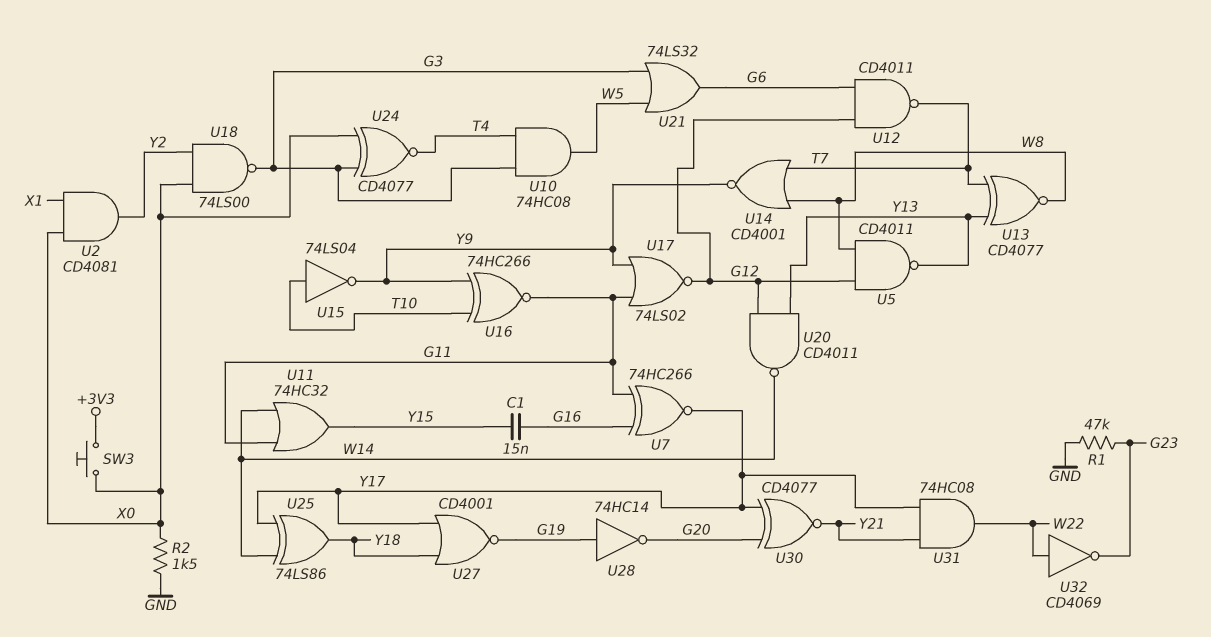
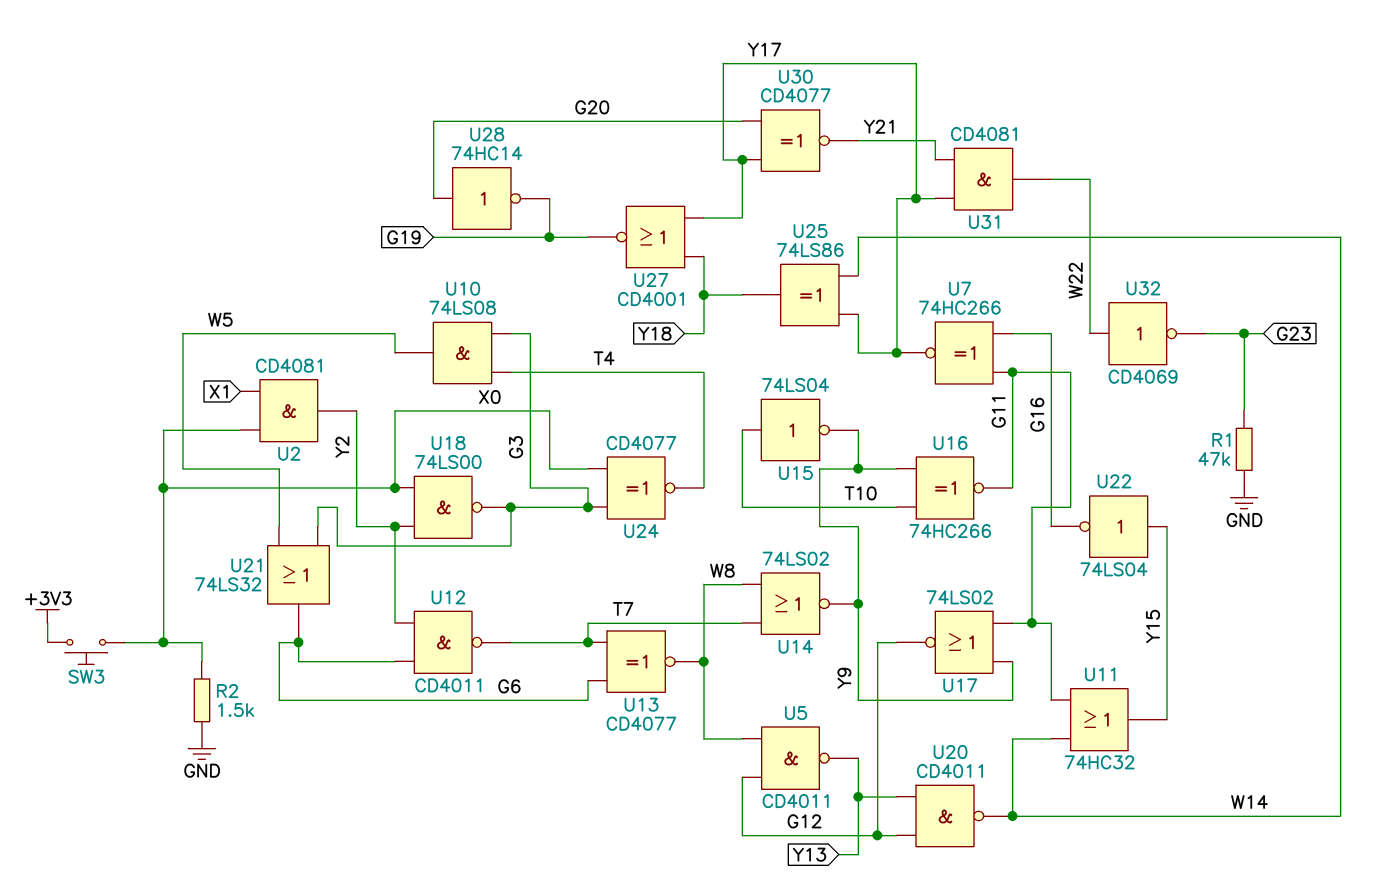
C1: 15nF (G16, Y15) -> none
U10: AND 74HC08 (in G3, in T4, out W5) -> AND 74LS08 (in G3, in T4, out W5)
U12: NAND CD4011 (in G6, in G12, out T7) -> NAND CD4011 (in G6, in Y2, out T7)
U13: XNOR CD4077 (in T7, in Y13, out W8) -> XNOR CD4077 (in G6, in T7, out W8)
U14: NOR CD4001 (in T7, in W8, out Y9) -> NOR 74LS02 (in T7, in W8, out Y9)
U22: none -> NOT 74LS04 (in Y15, out G16)
U28: NOT 74HC14 (in G19, out G20) -> NOT 74HC14 (in G20, out G19)
U31: AND 74HC08 (in Y17, in Y21, out W22) -> AND CD4081 (in Y17, in Y21, out W22)

